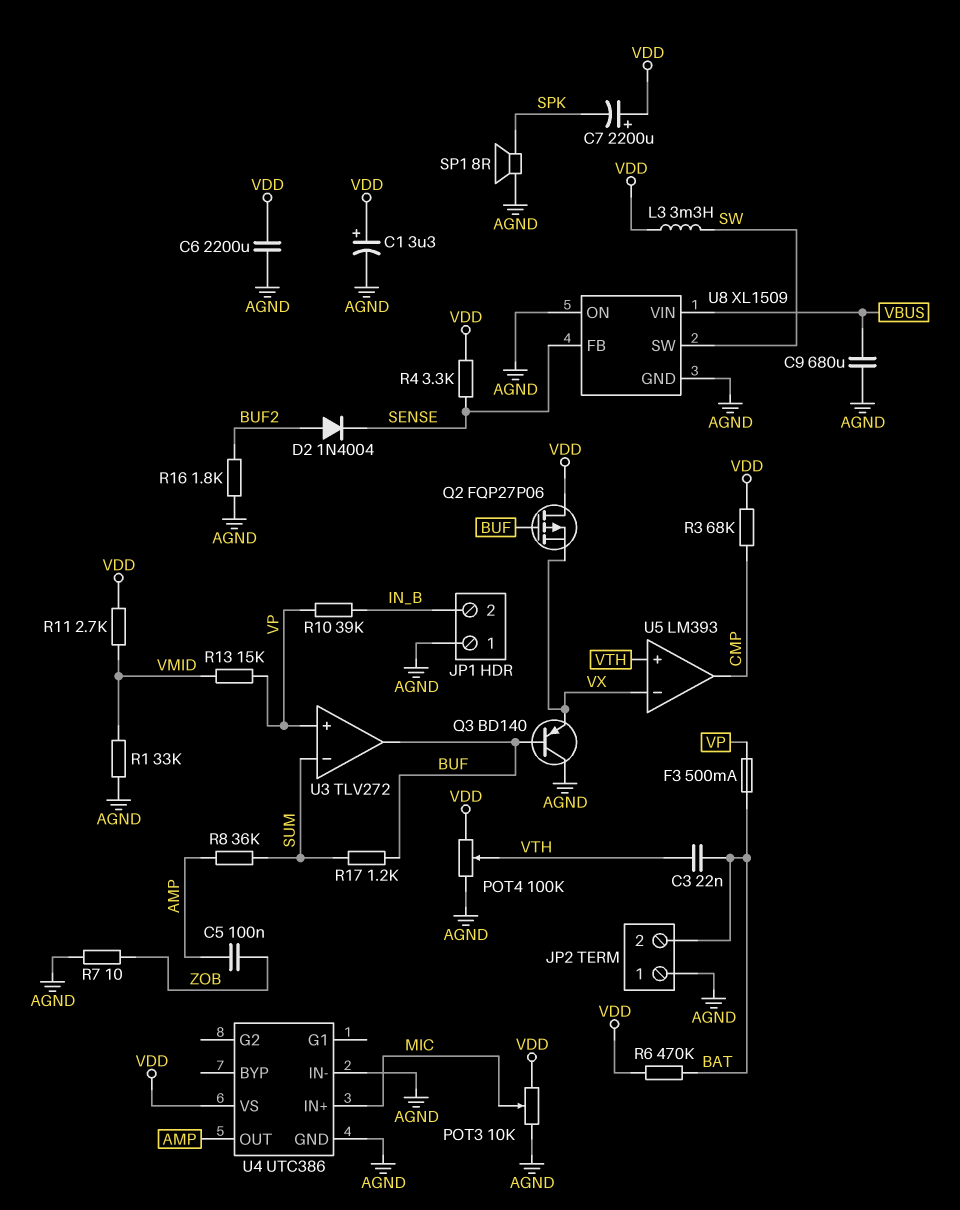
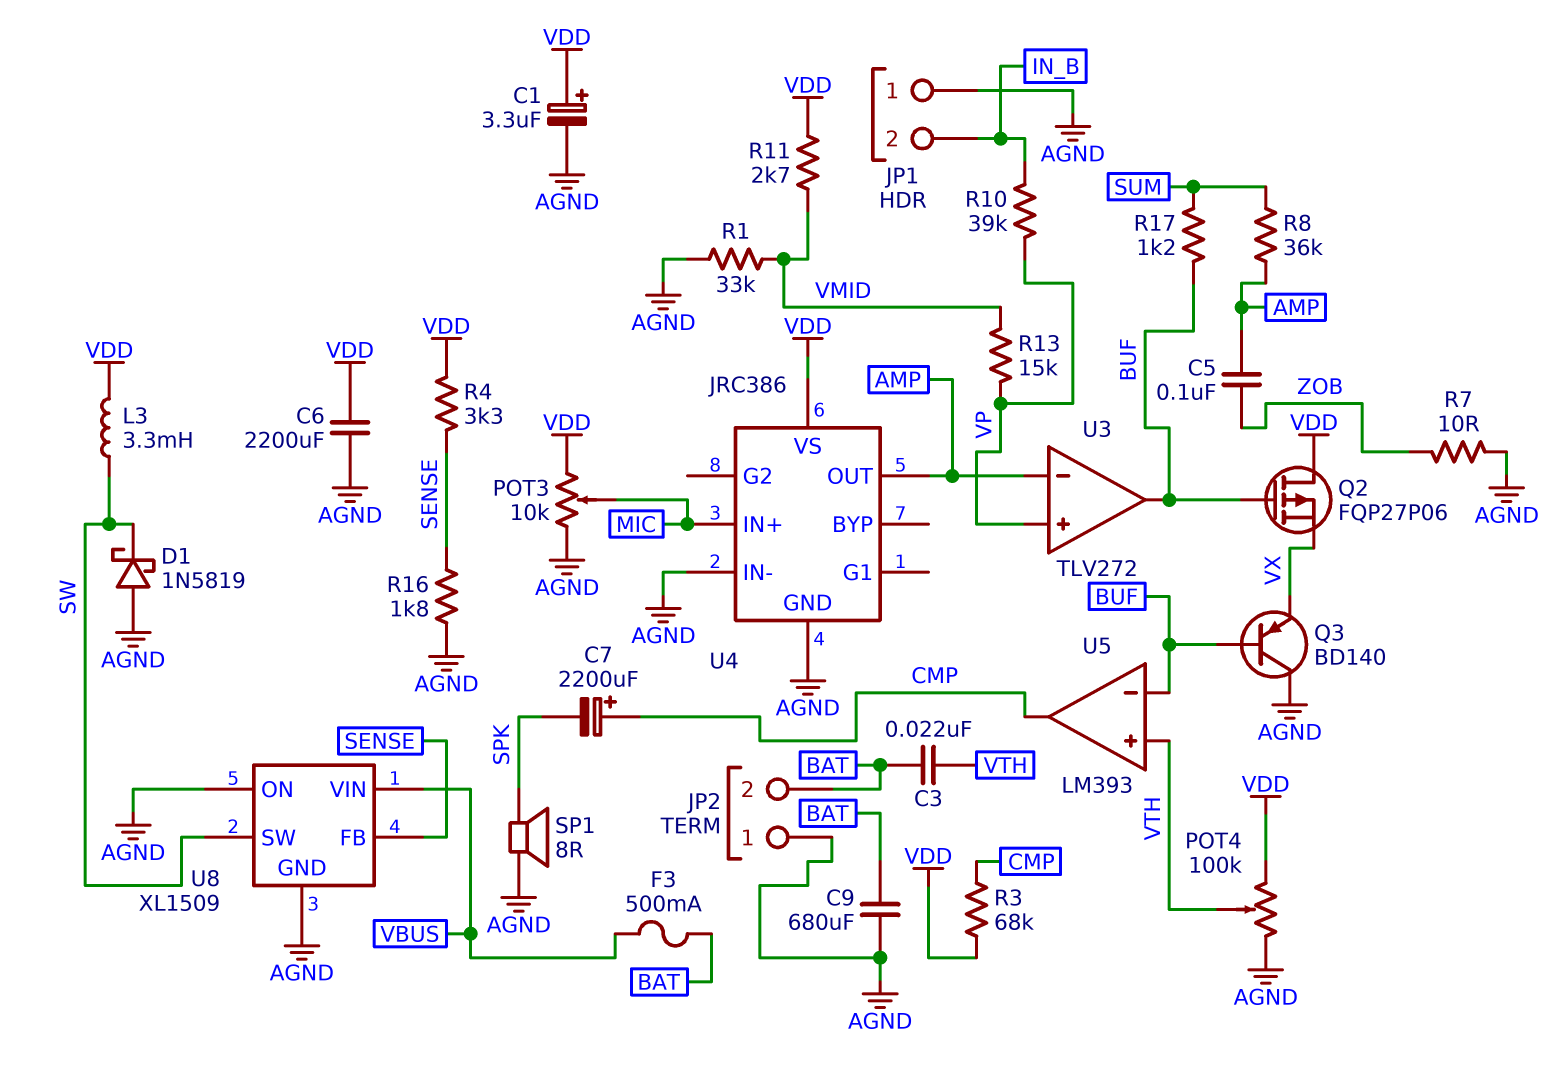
C7: 2200uF (plus VDD, minus SPK) -> 2200uF (plus CMP, minus SPK)
C9: 680uF (AGND, VBUS) -> 680uF (AGND, BAT)
D1: none -> schottky 1N5819 (A AGND, K SW)
D2: diode 1N4004 (A BUF2, K SENSE) -> none
F3: 500mA (BAT, VP) -> 500mA (BAT, VBUS)
R6: 470k (BAT, VDD) -> none
R16: 1.8k (AGND, BUF2) -> 1.8k (AGND, SENSE)
U3 pin in-: SUM -> AMP
U4: UTC386 -> JRC386
U5 pin in-: VX -> BUF

